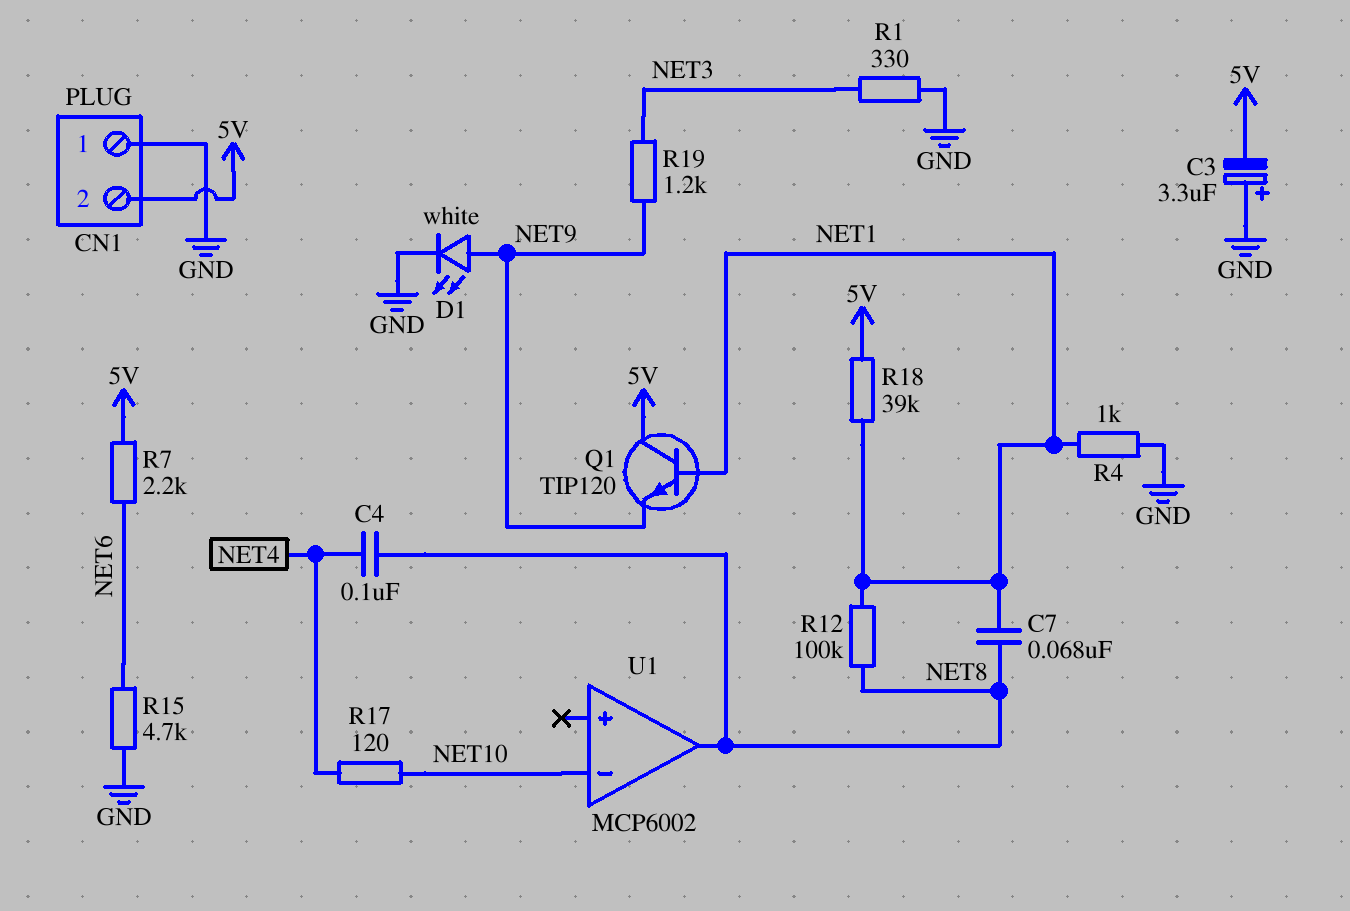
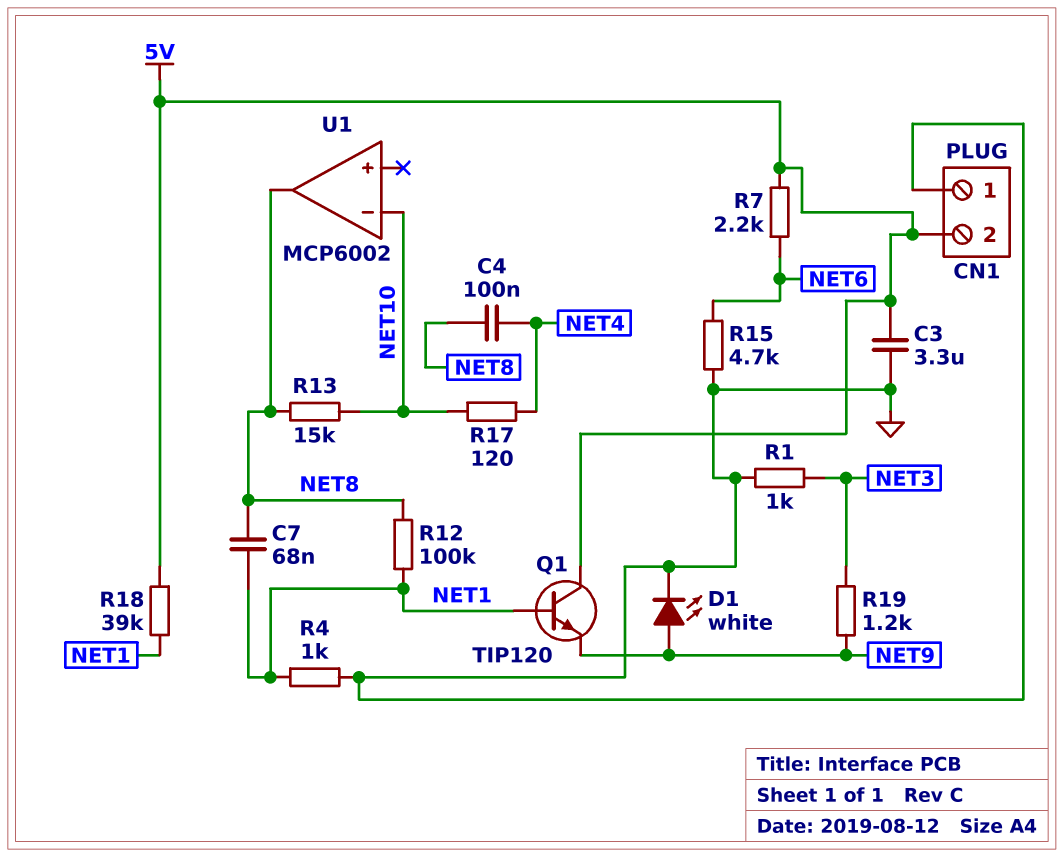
C3: 3.3uF (plus GND, minus 5V) -> 3.3uF (5V, GND)
R1: 330 (GND, NET3) -> 1k (GND, NET3)
R13: none -> 15k (NET8, NET10)

